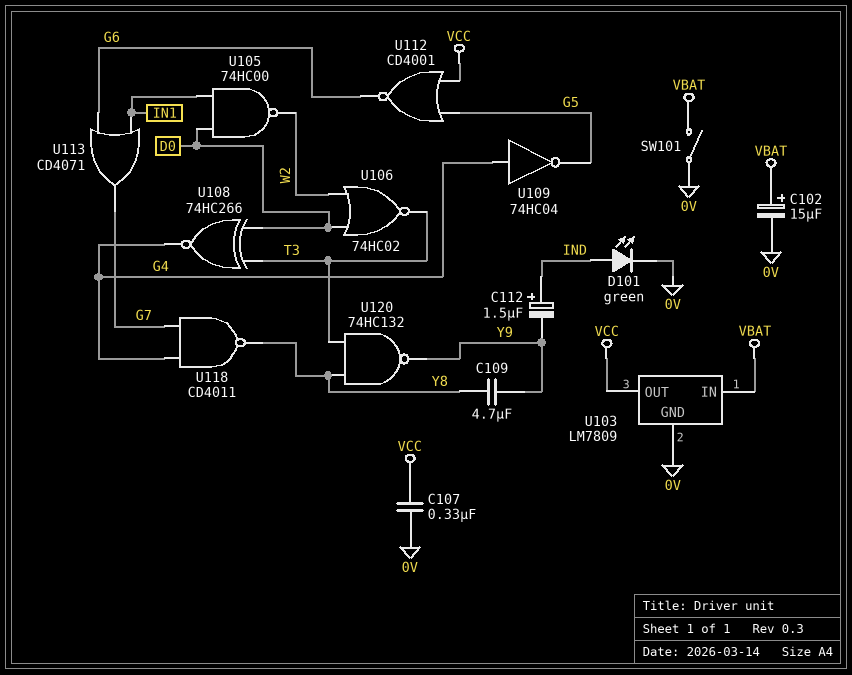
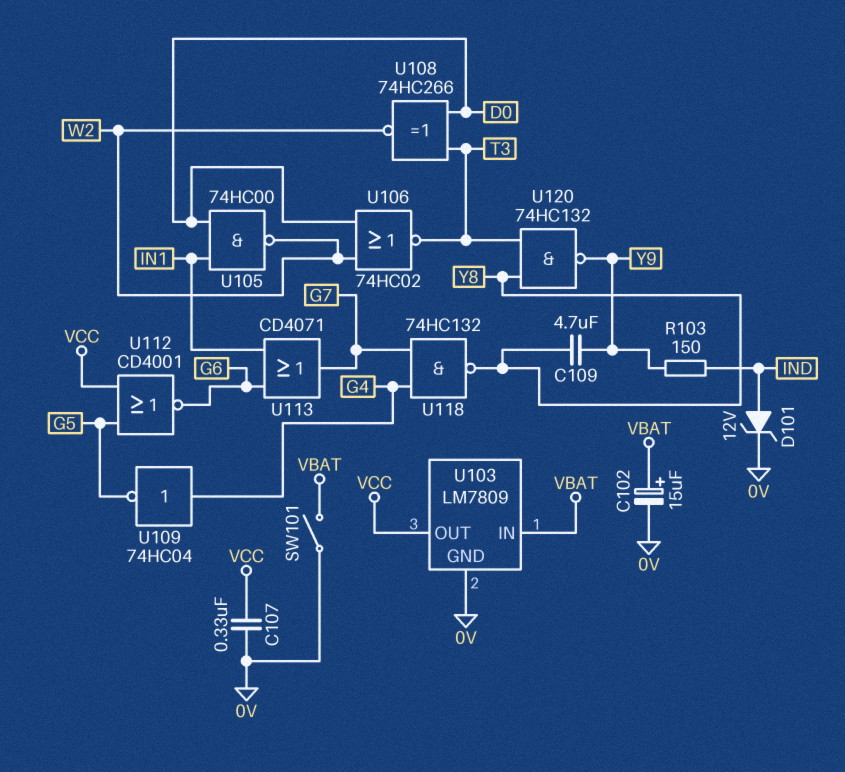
C112: 1.5uF (plus IND, minus Y9) -> none
D101: LED green (A IND, K 0V) -> zener 12V (A IND, K 0V)
R103: none -> 150 (IND, Y9)
U108: XNOR 74HC266 (in D0, in T3, out G4) -> XNOR 74HC266 (in D0, in T3, out W2)
U118: NAND CD4011 (in G4, in G7, out Y8) -> NAND 74HC132 (in G4, in G7, out Y8)

